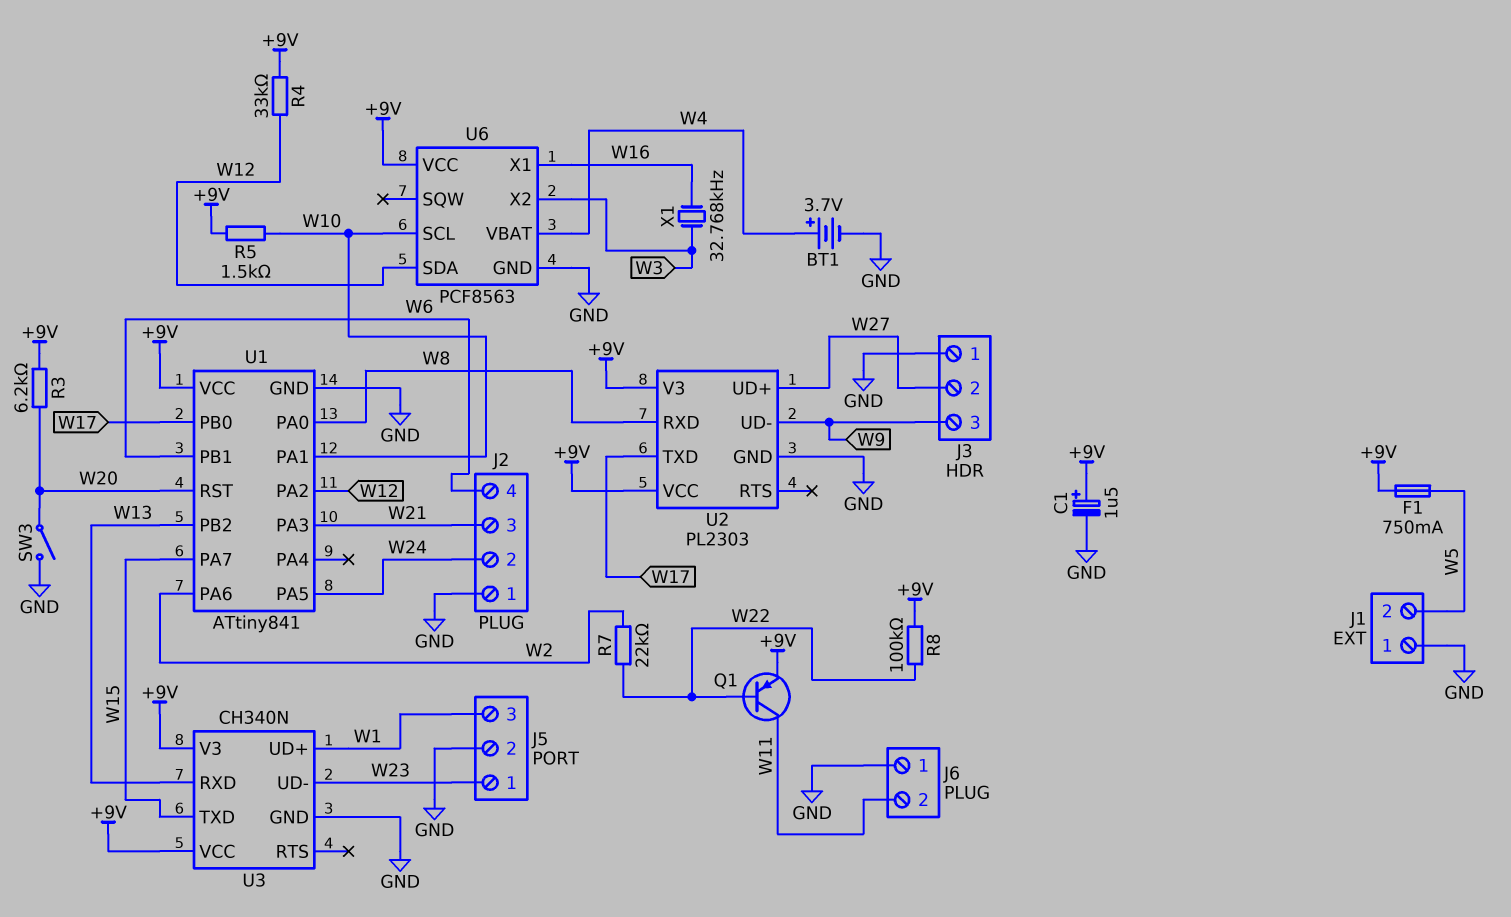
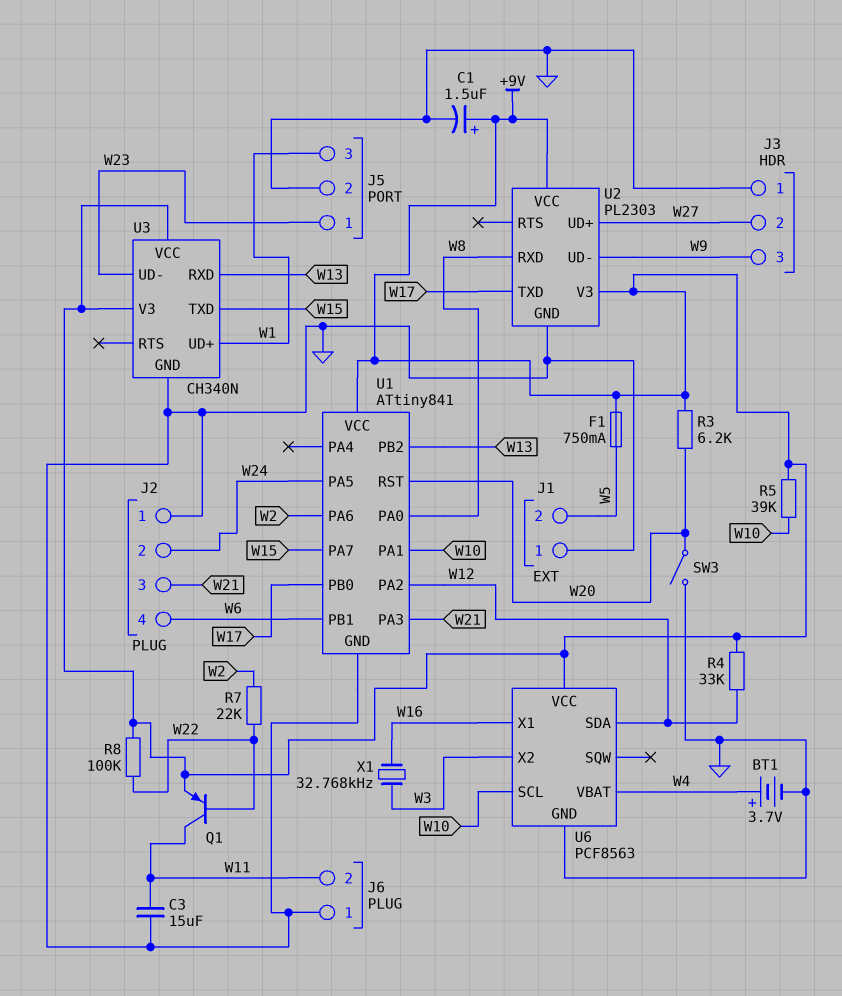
C3: none -> 15uF (GND, W11)
R5: 1.5k (+9V, W10) -> 39k (+9V, W10)

